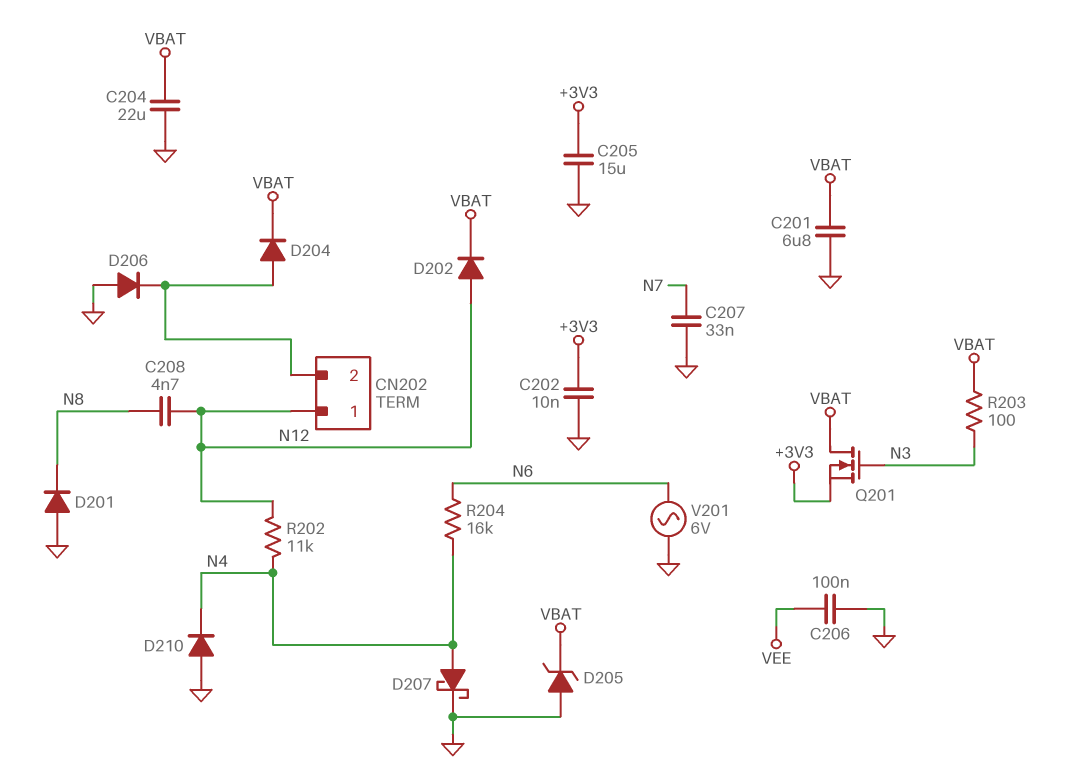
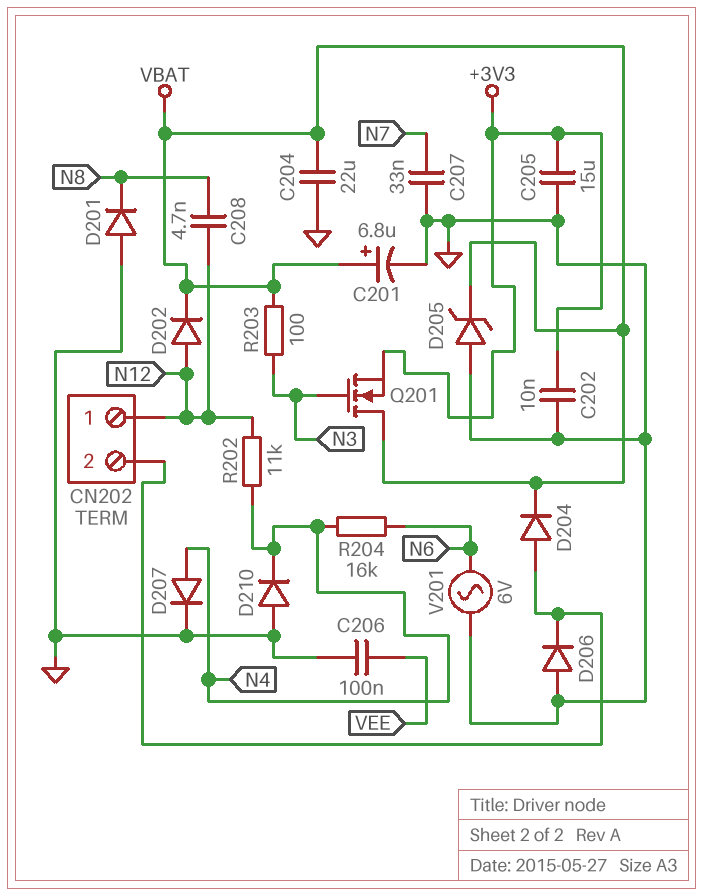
C201: 6.8uF (GND, VBAT) -> 6.8uF (plus VBAT, minus GND)
D207: schottky (A N4, K GND) -> diode (A N4, K GND)

